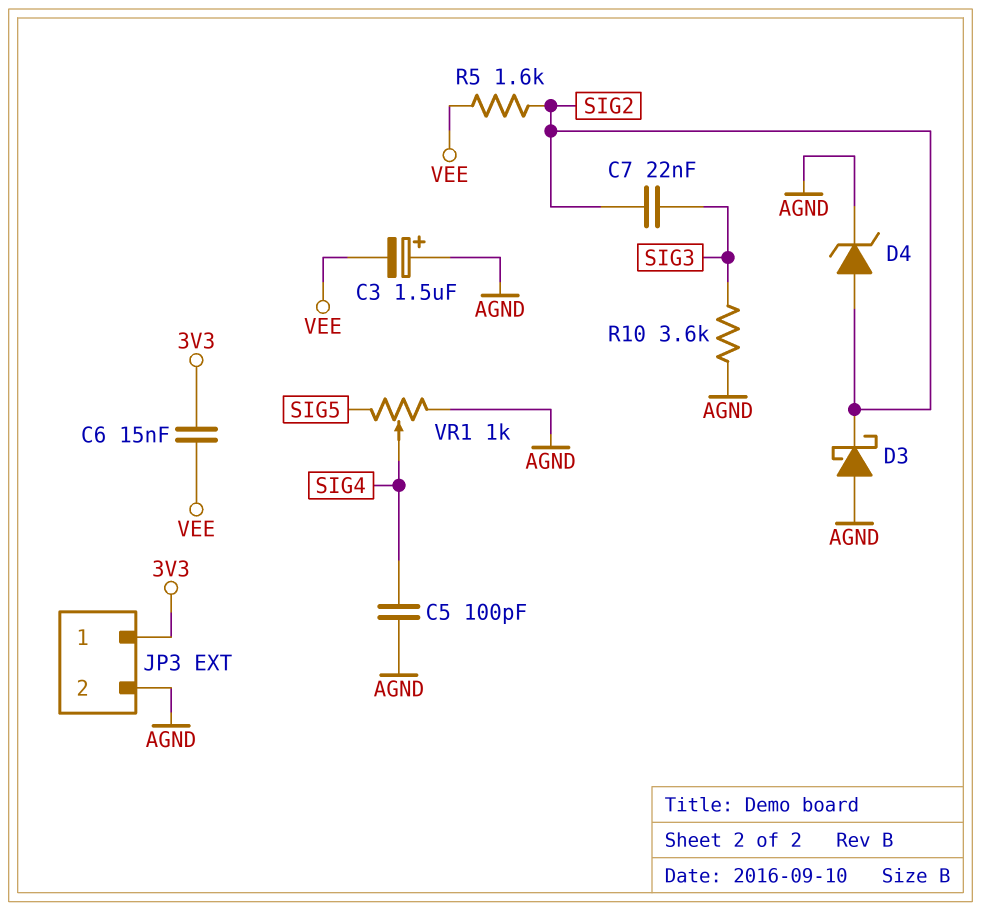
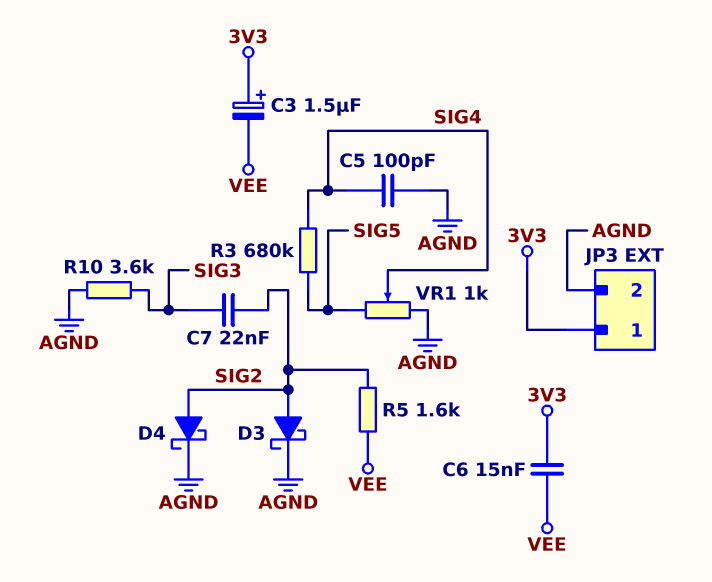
C3: 1.5uF (plus AGND, minus VEE) -> 1.5uF (plus 3V3, minus VEE)
D3: schottky (A AGND, K SIG2) -> schottky (A SIG2, K AGND)
D4: zener (A SIG2, K AGND) -> schottky (A SIG2, K AGND)
R3: none -> 680k (SIG4, SIG5)

